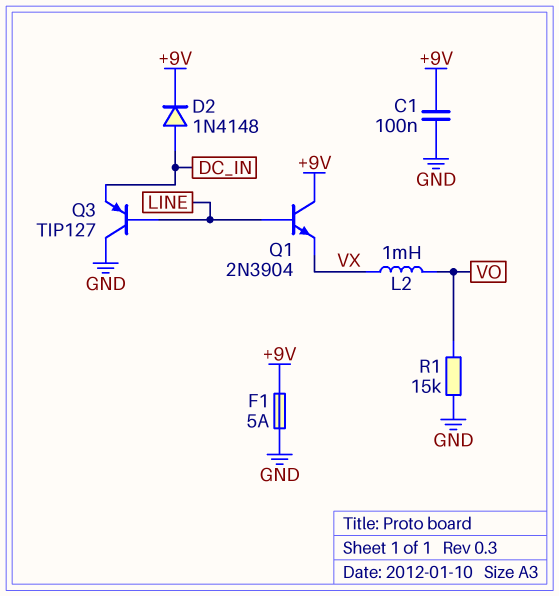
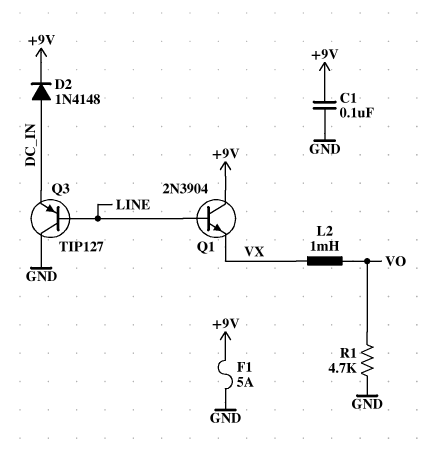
R1: 15k (GND, VO) -> 4.7k (GND, VO)

